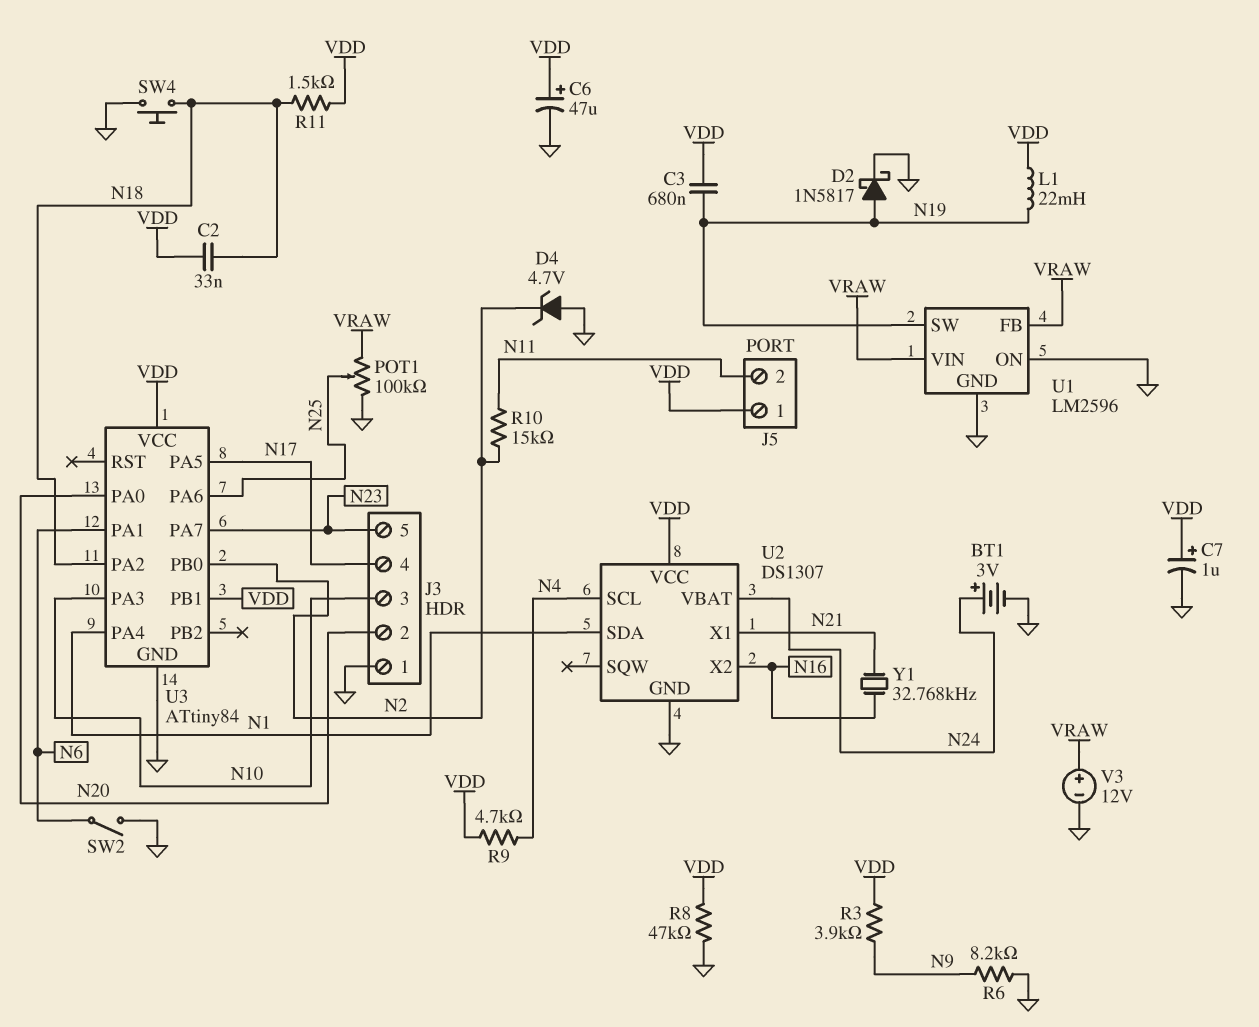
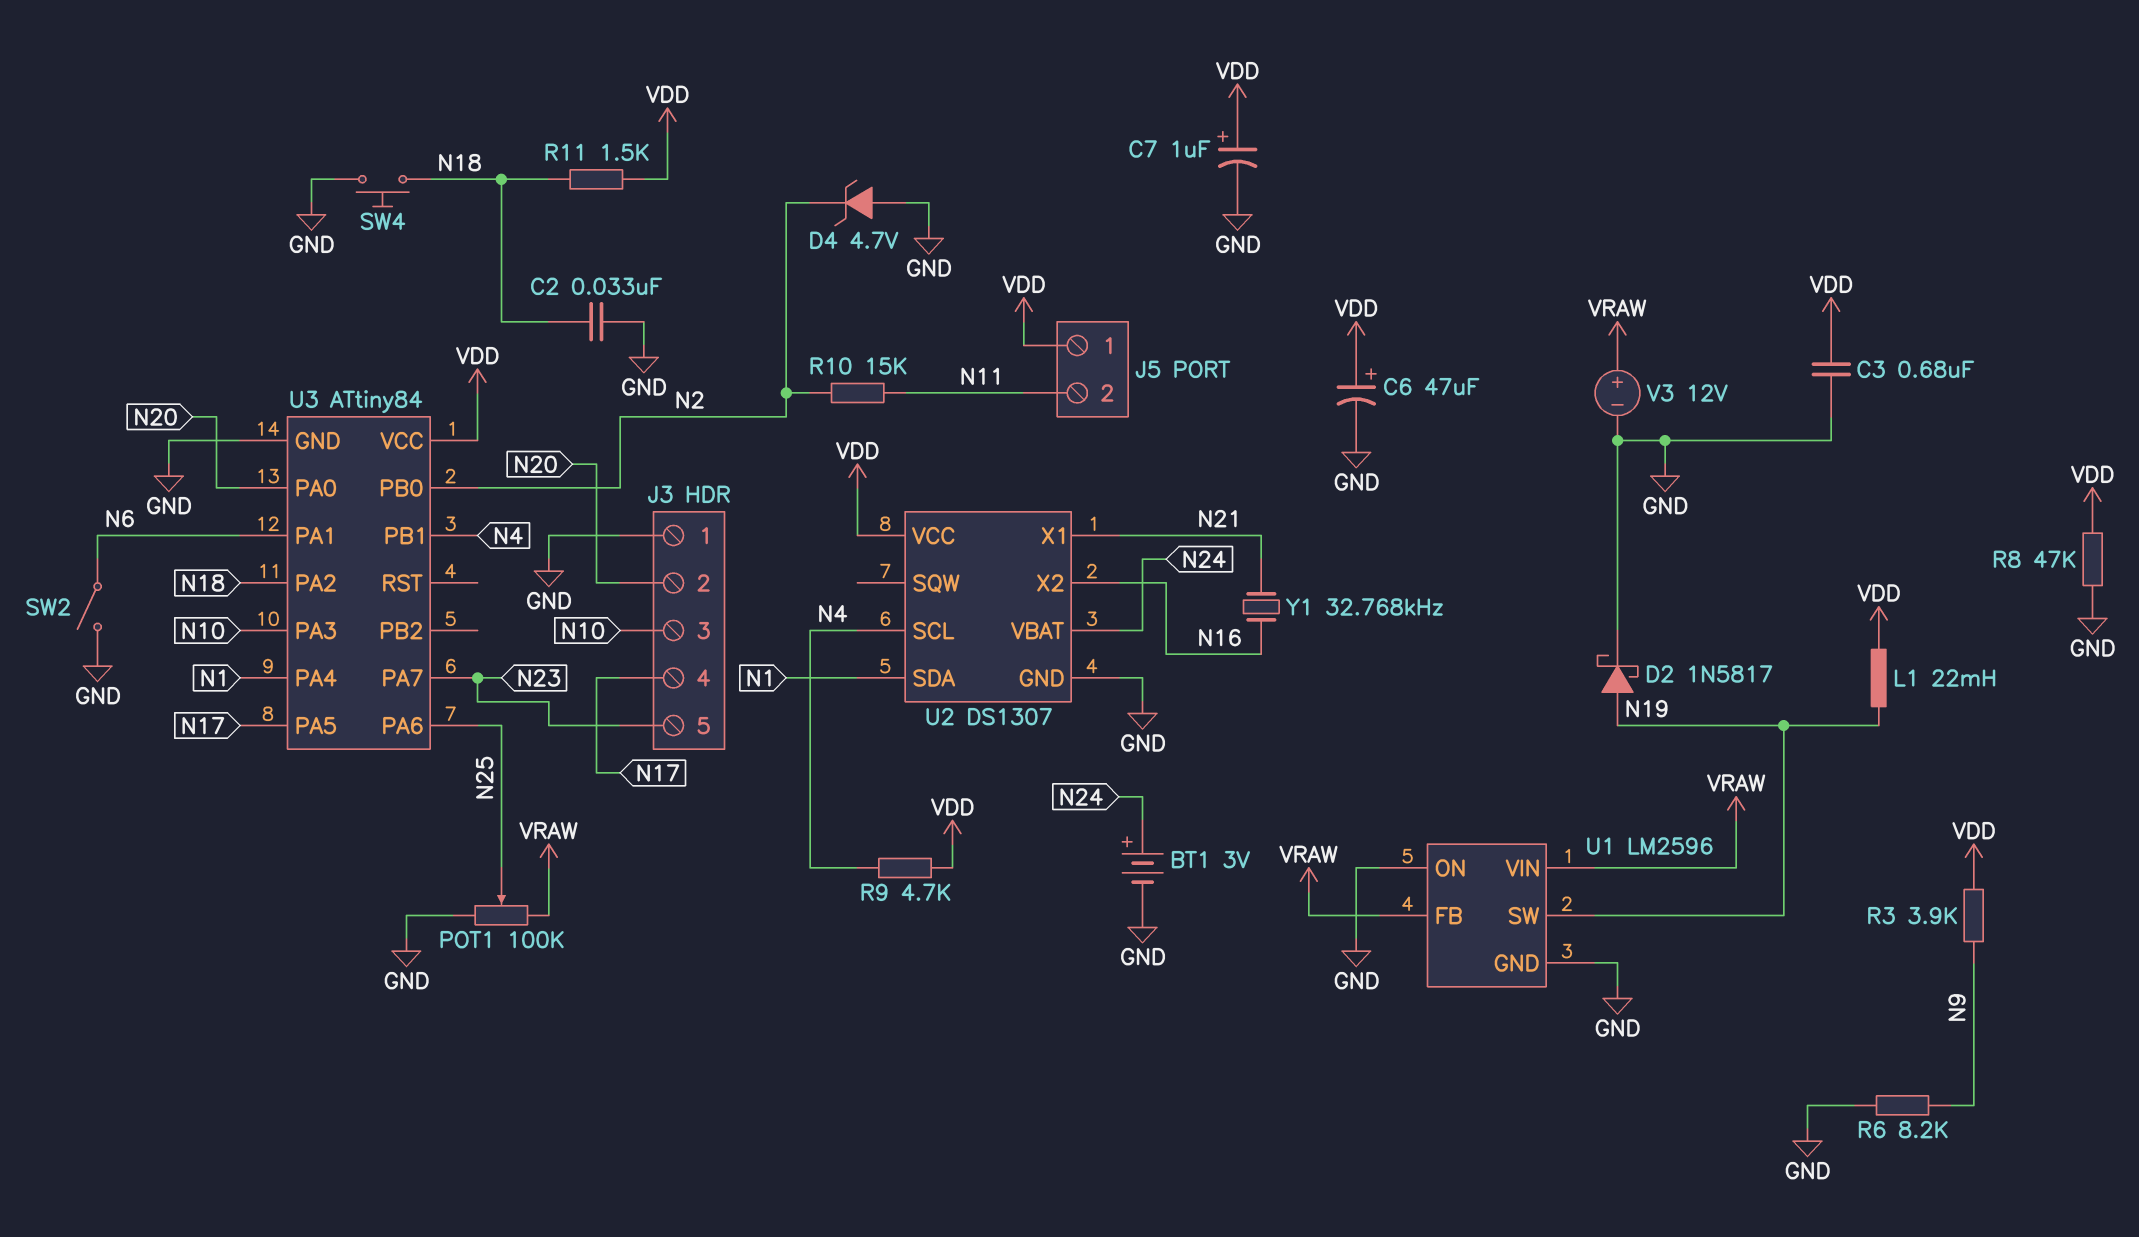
C2: 33nF (N18, VDD) -> 33nF (GND, N18)
C3: 680nF (N19, VDD) -> 680nF (GND, VDD)
U3 pin PB1: VDD -> N4

